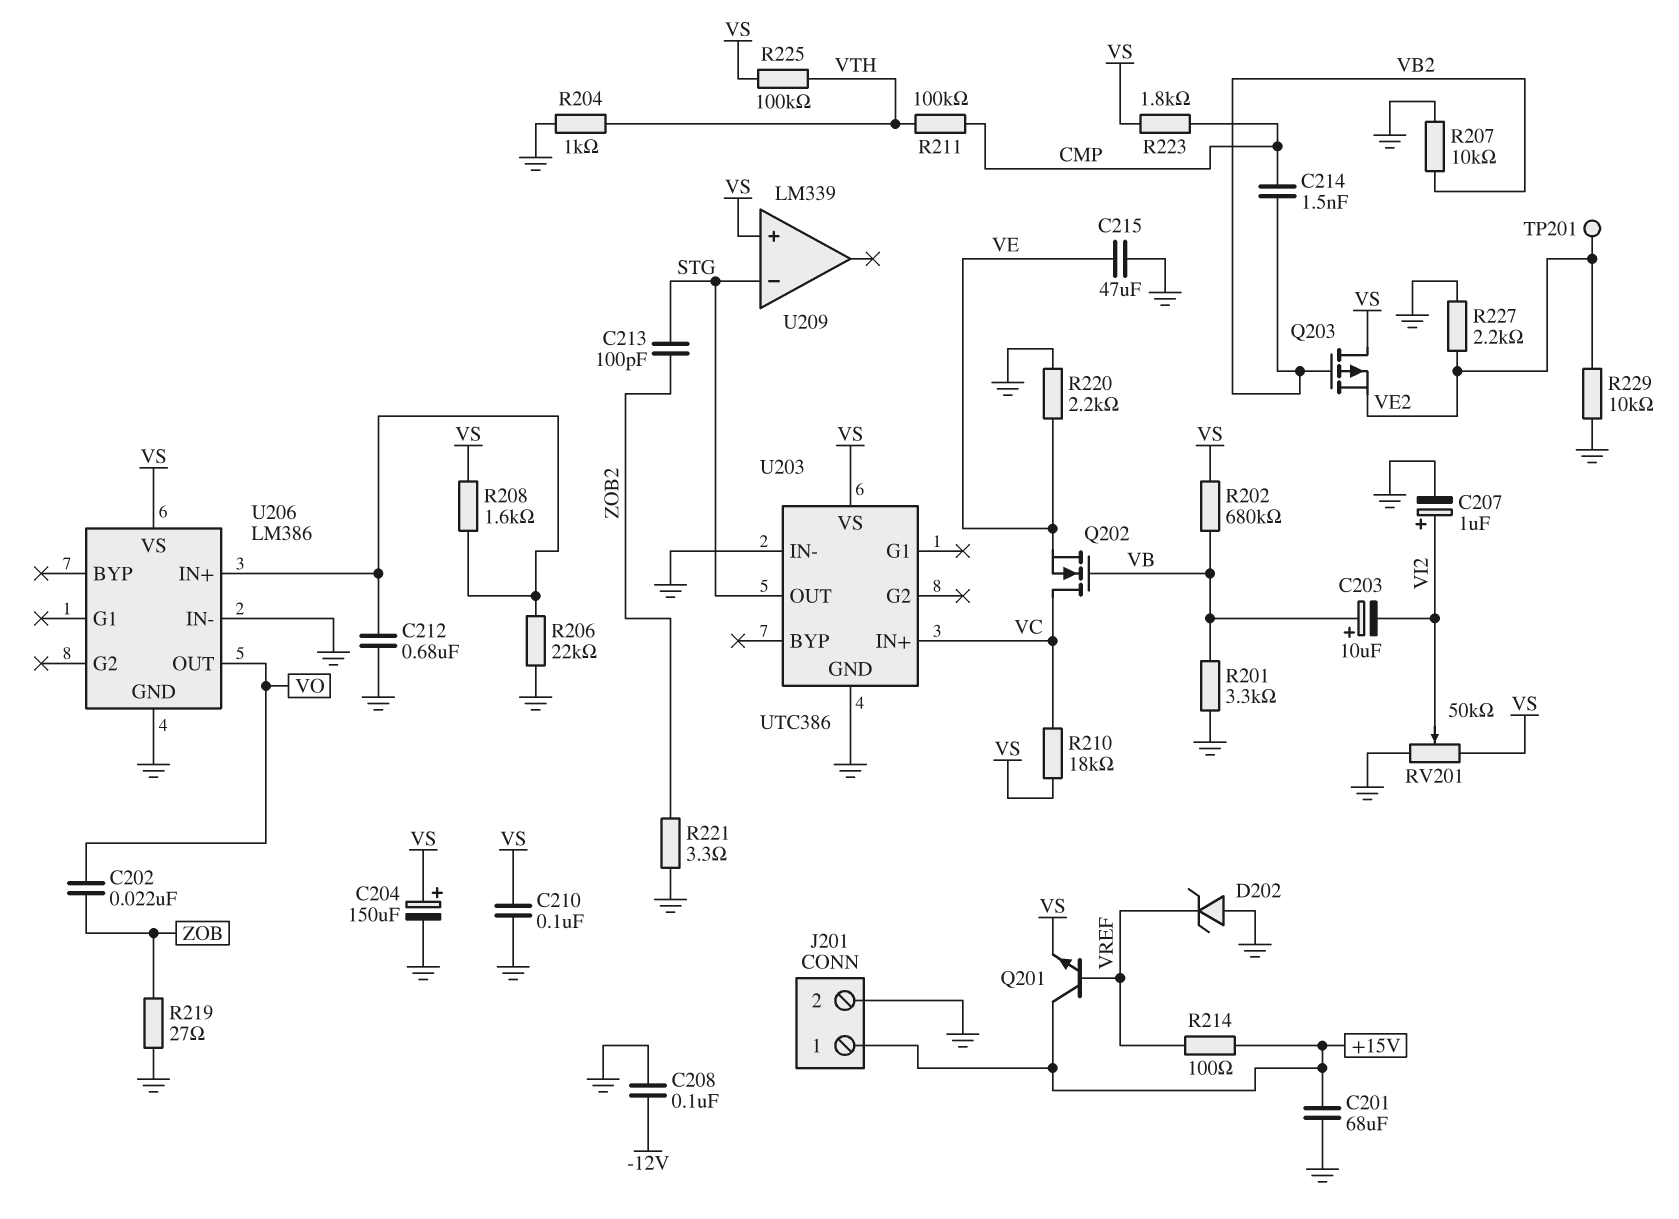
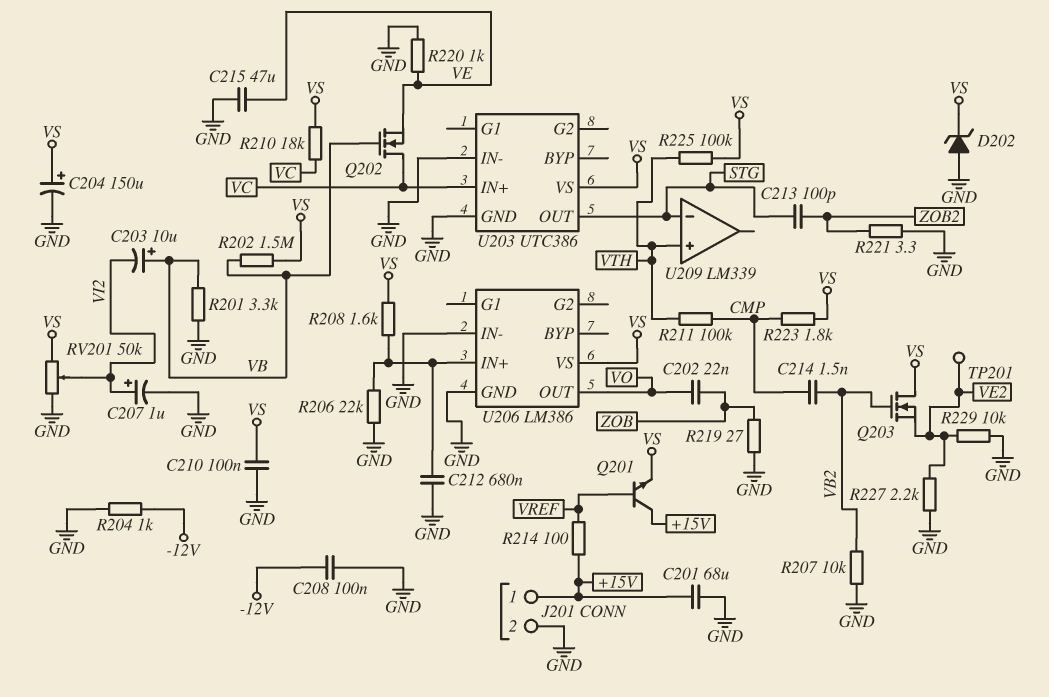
D202: zener (A GND, K VREF) -> zener (A GND, K VS)
Q203: PMOS (G VB2, D VS, S VE2) -> NMOS (G VB2, D VS, S VE2)
R202: 680k (VB, VS) -> 1.5M (VB, VS)
R204: 1k (GND, VTH) -> 1k (-12V, GND)
R220: 2.2k (GND, VE) -> 1k (GND, VE)
U209 pin in+: VS -> VTH

